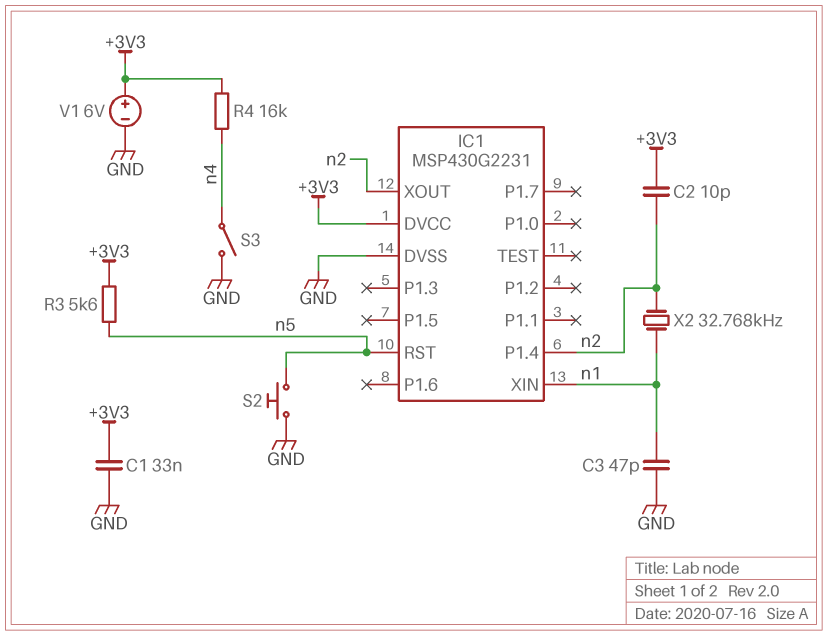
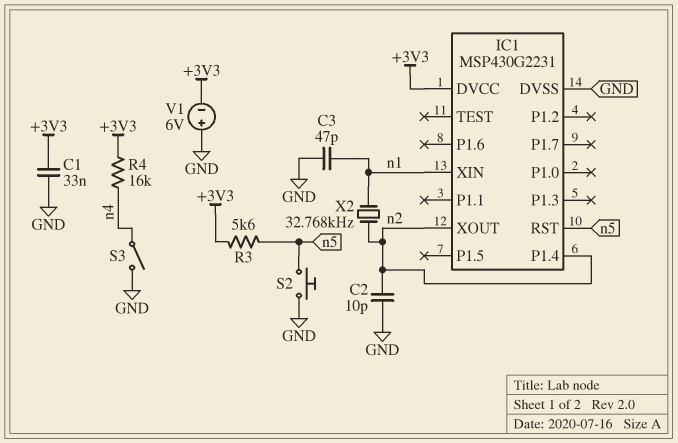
C2: 10pF (+3V3, n2) -> 10pF (GND, n2)
V1: 6V (plus +3V3, minus GND) -> 6V (plus GND, minus +3V3)

